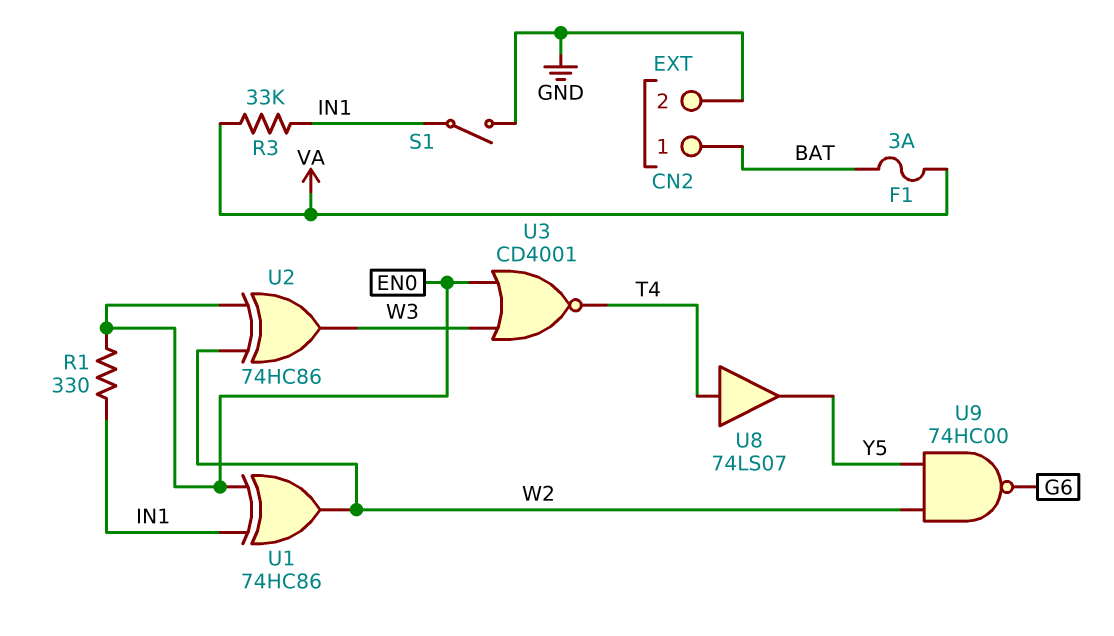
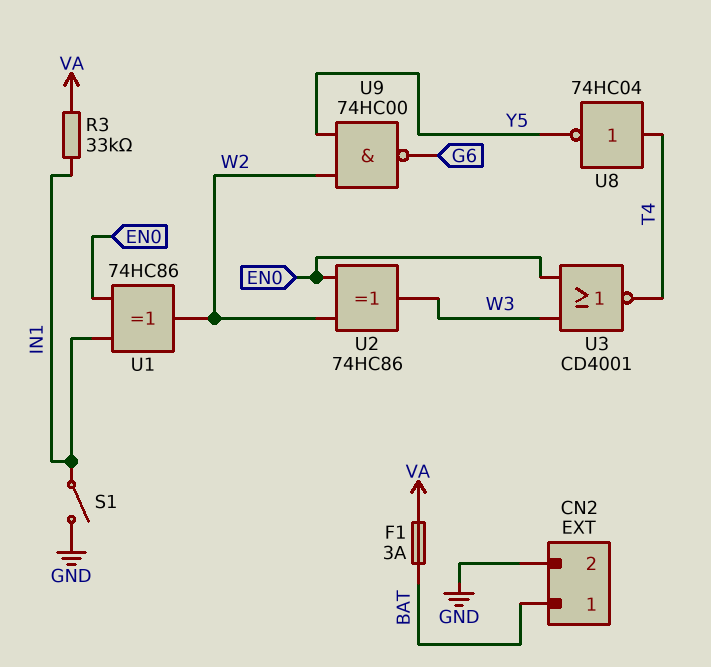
R1: 330 (EN0, IN1) -> none
U8: buffer 74LS07 (in T4, out Y5) -> NOT 74HC04 (in T4, out Y5)

